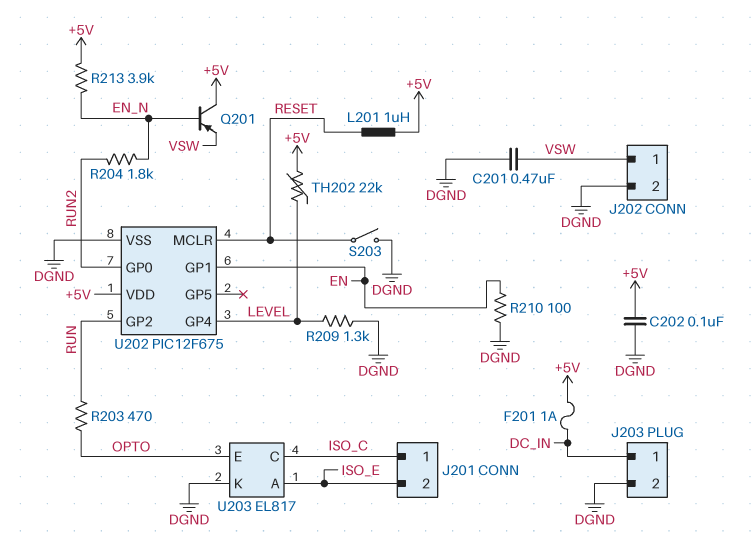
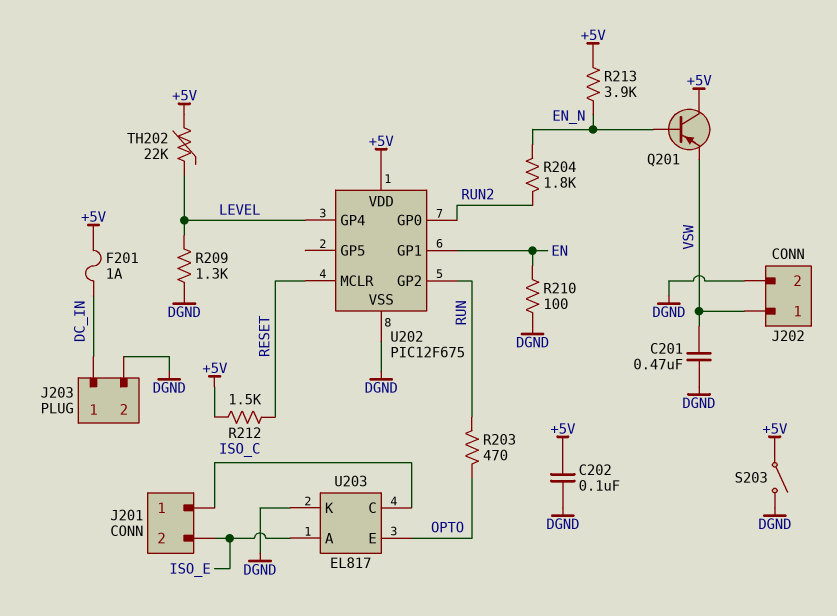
L201: 1uH (+5V, RESET) -> none
R212: none -> 1.5k (+5V, RESET)
S203: switch (DGND, RESET) -> switch (+5V, DGND)

